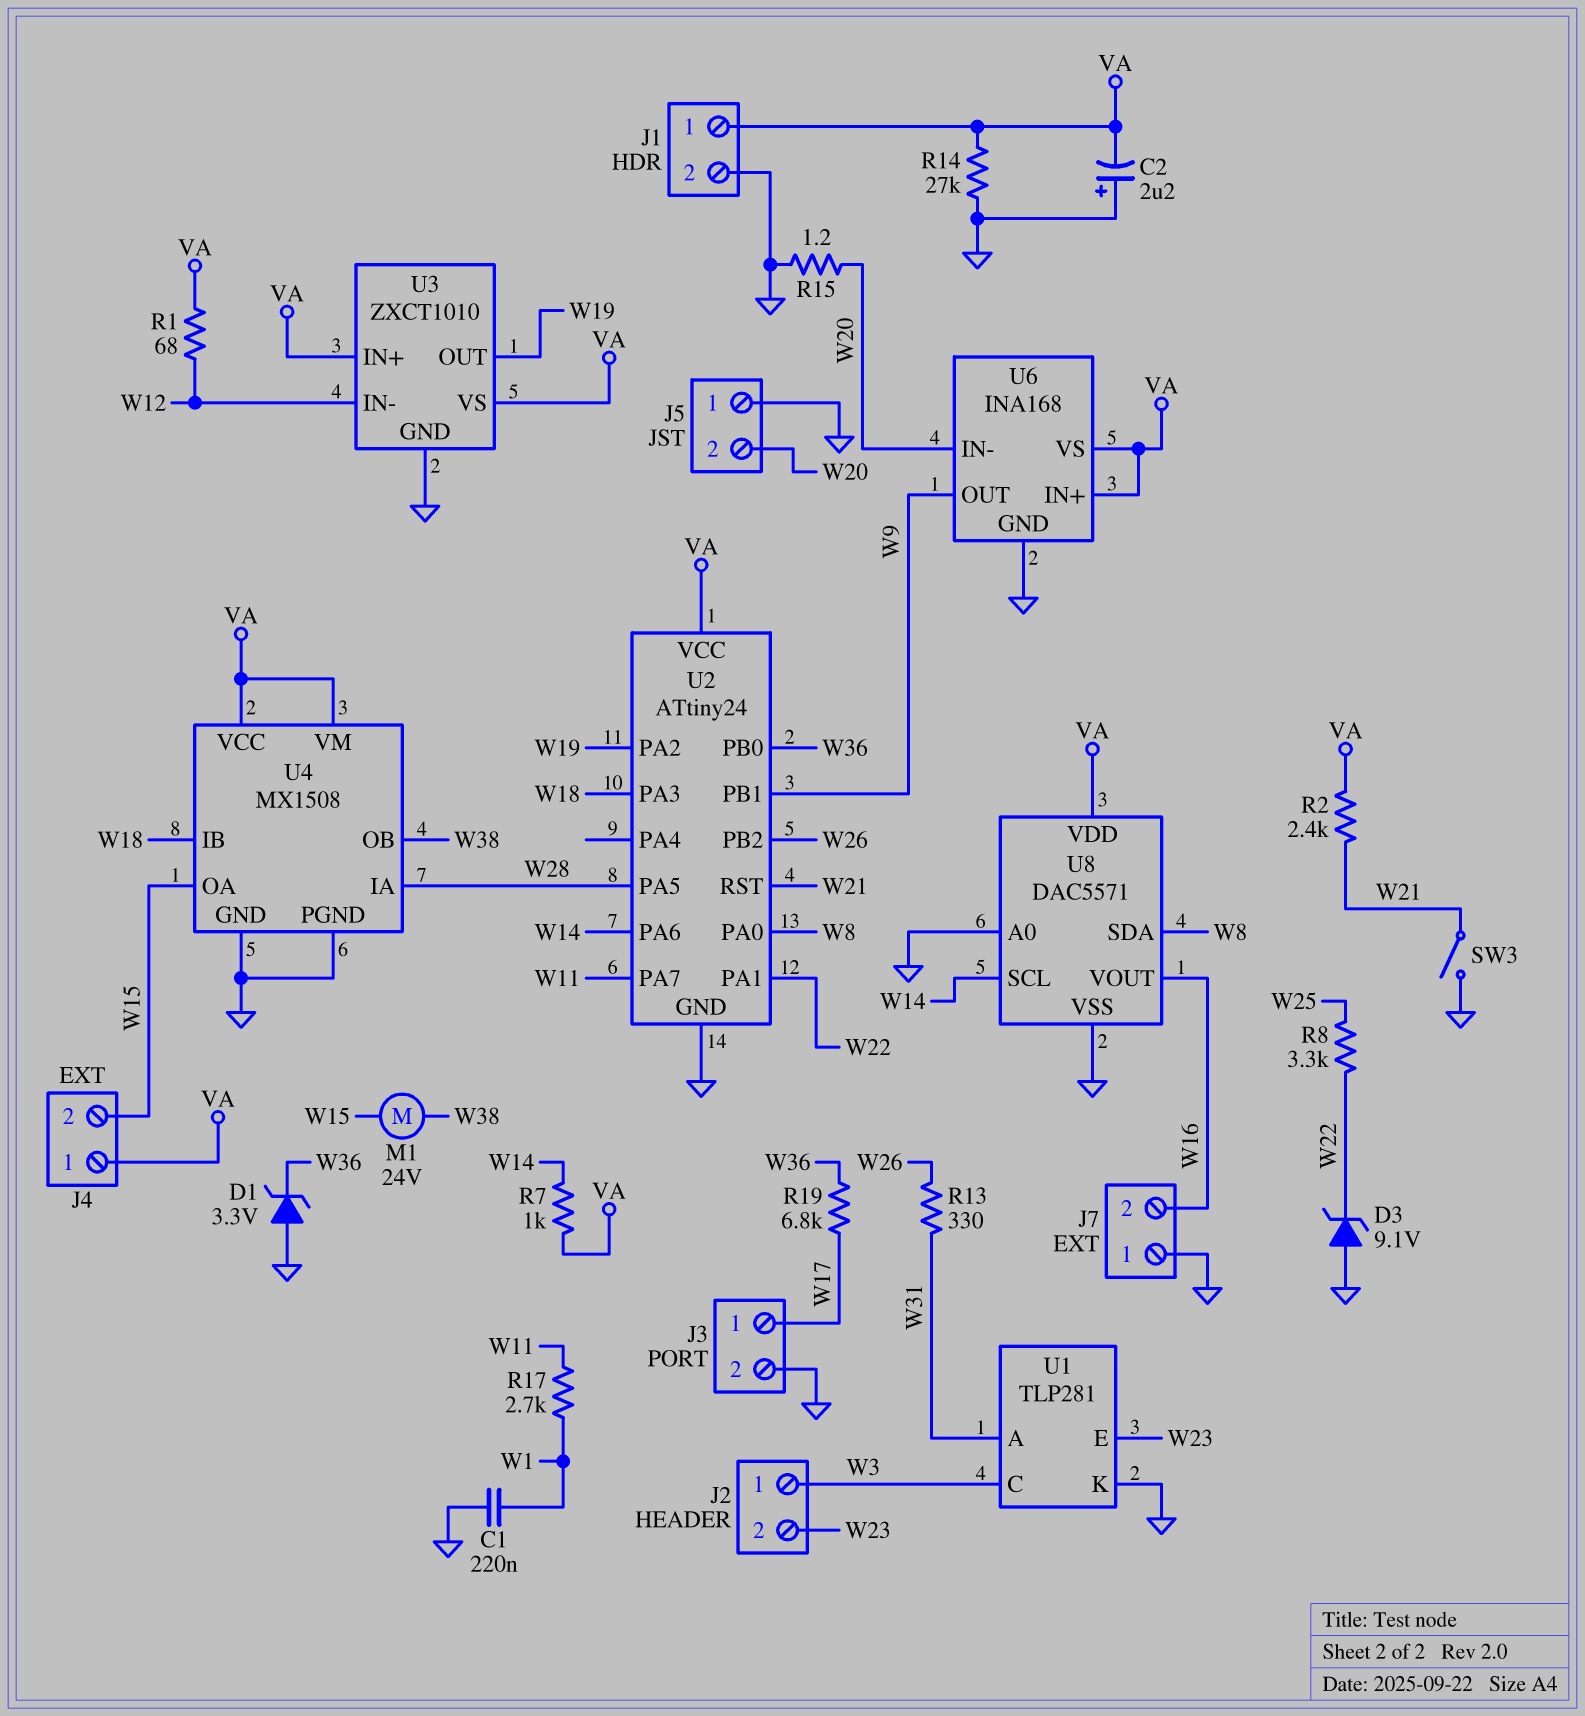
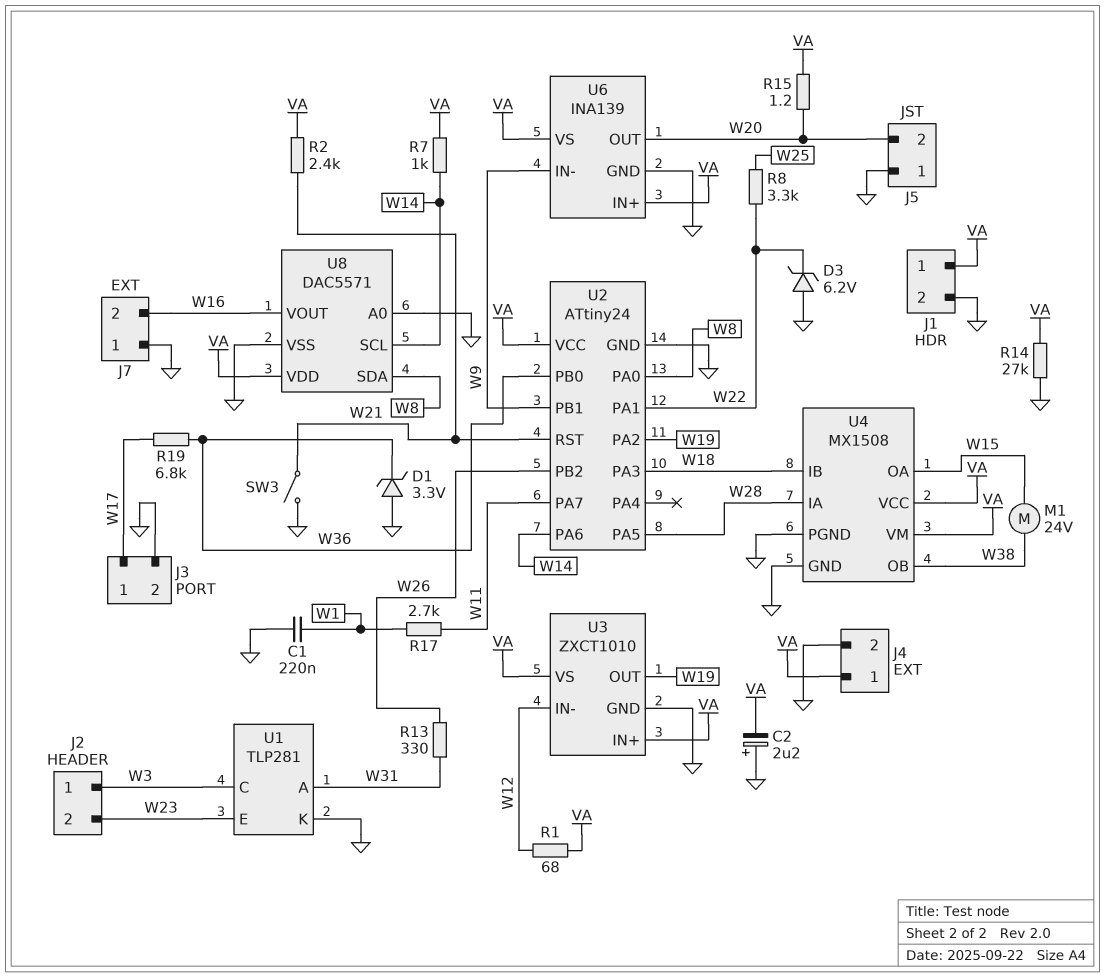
D3: zener 9.1V (A GND, K W22) -> zener 6.2V (A GND, K W22)
J4 pin 2: W15 -> GND
R15: 1.2 (GND, W20) -> 1.2 (VA, W20)
U6: INA168 -> INA139
U6 pin IN-: W20 -> W9
U6 pin OUT: W9 -> W20

